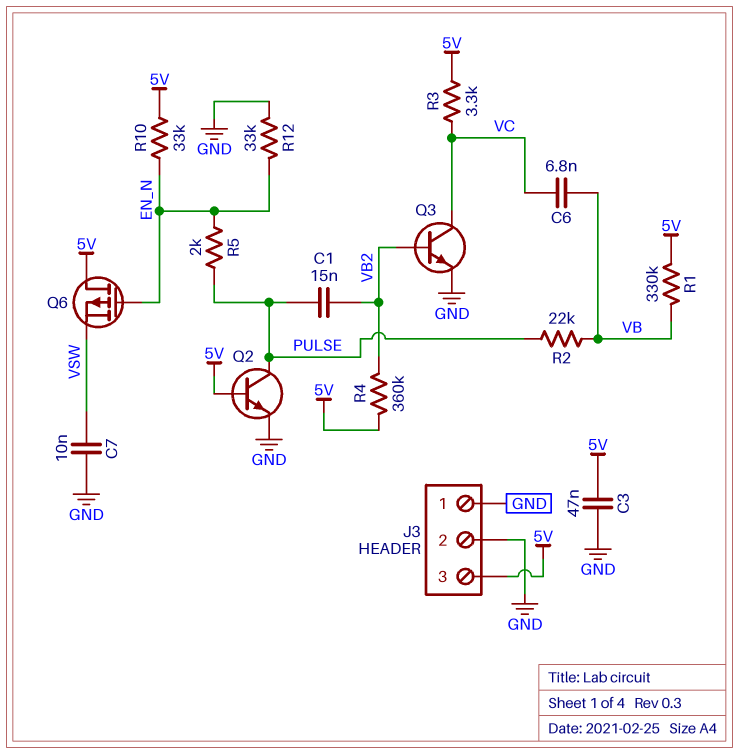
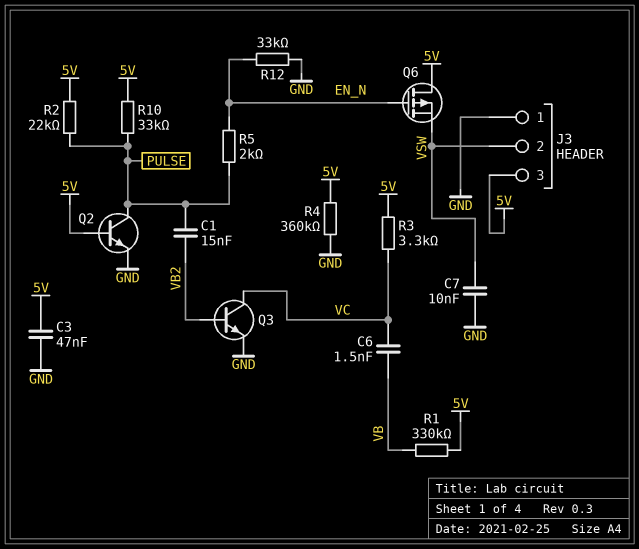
C6: 6.8nF (VB, VC) -> 1.5nF (VB, VC)
J3 pin 2: GND -> VSW
R2: 22k (PULSE, VB) -> 22k (5V, PULSE)
R4: 360k (5V, VB2) -> 360k (5V, GND)
R10: 33k (5V, EN_N) -> 33k (5V, PULSE)

